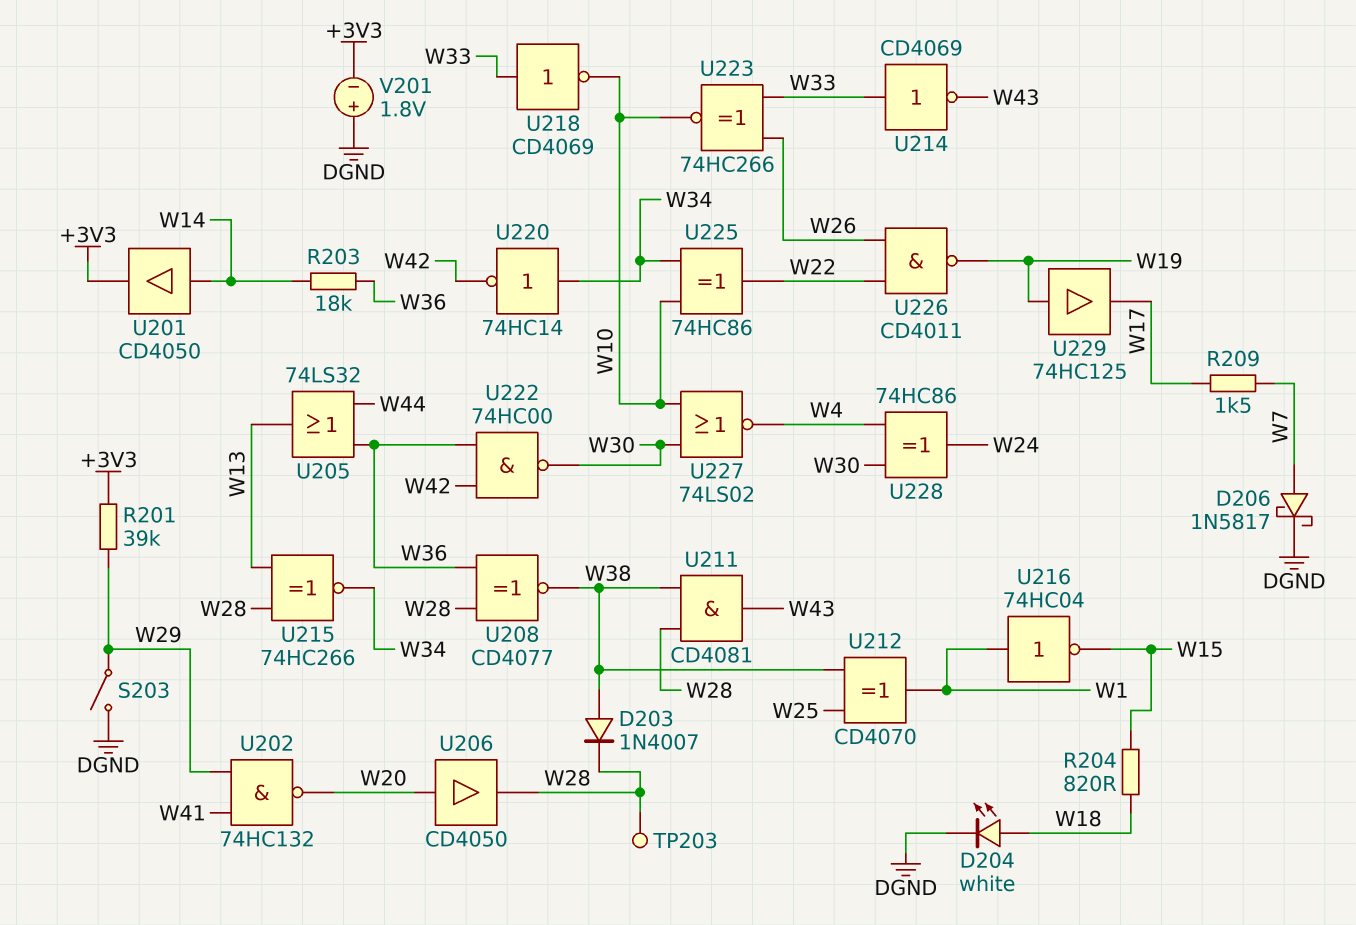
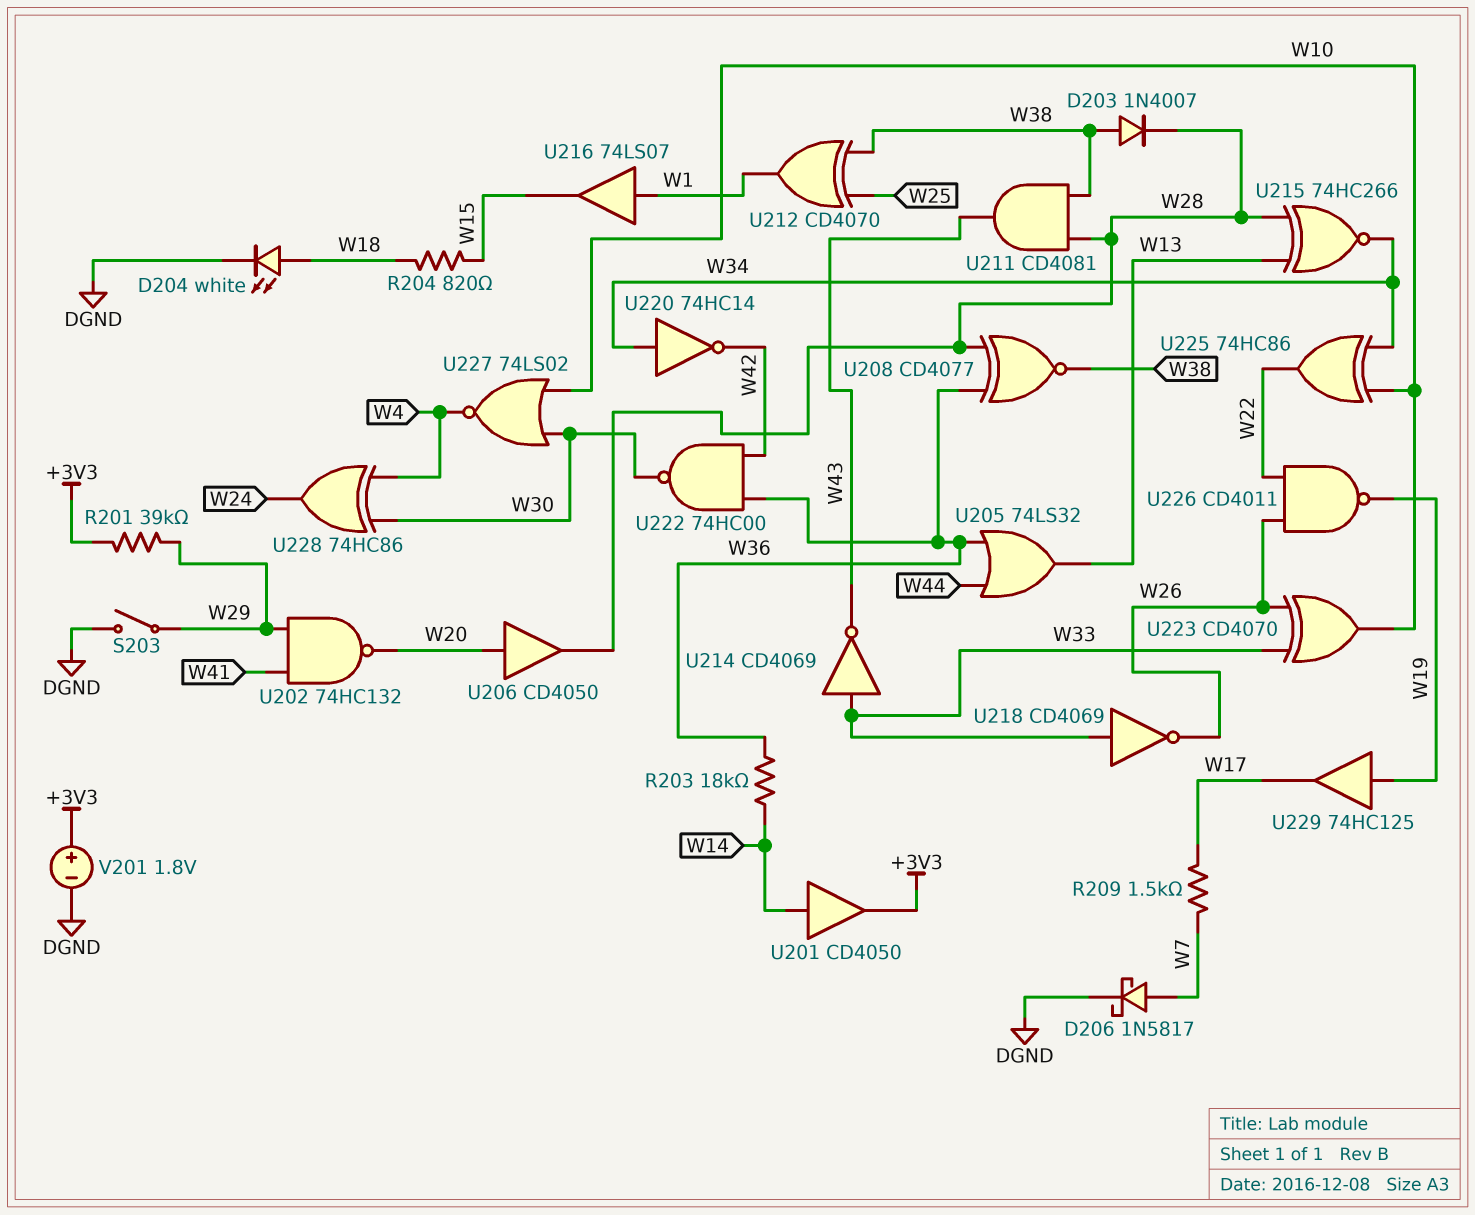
TP203: test point (W28) -> none
U216: NOT 74HC04 (in W1, out W15) -> buffer 74LS07 (in W1, out W15)
U218: NOT CD4069 (in W33, out W10) -> NOT CD4069 (in W33, out W26)
U223: XNOR 74HC266 (in W26, in W33, out W10) -> XOR CD4070 (in W26, in W33, out W10)
V201: 1.8V (plus DGND, minus +3V3) -> 1.8V (plus +3V3, minus DGND)

